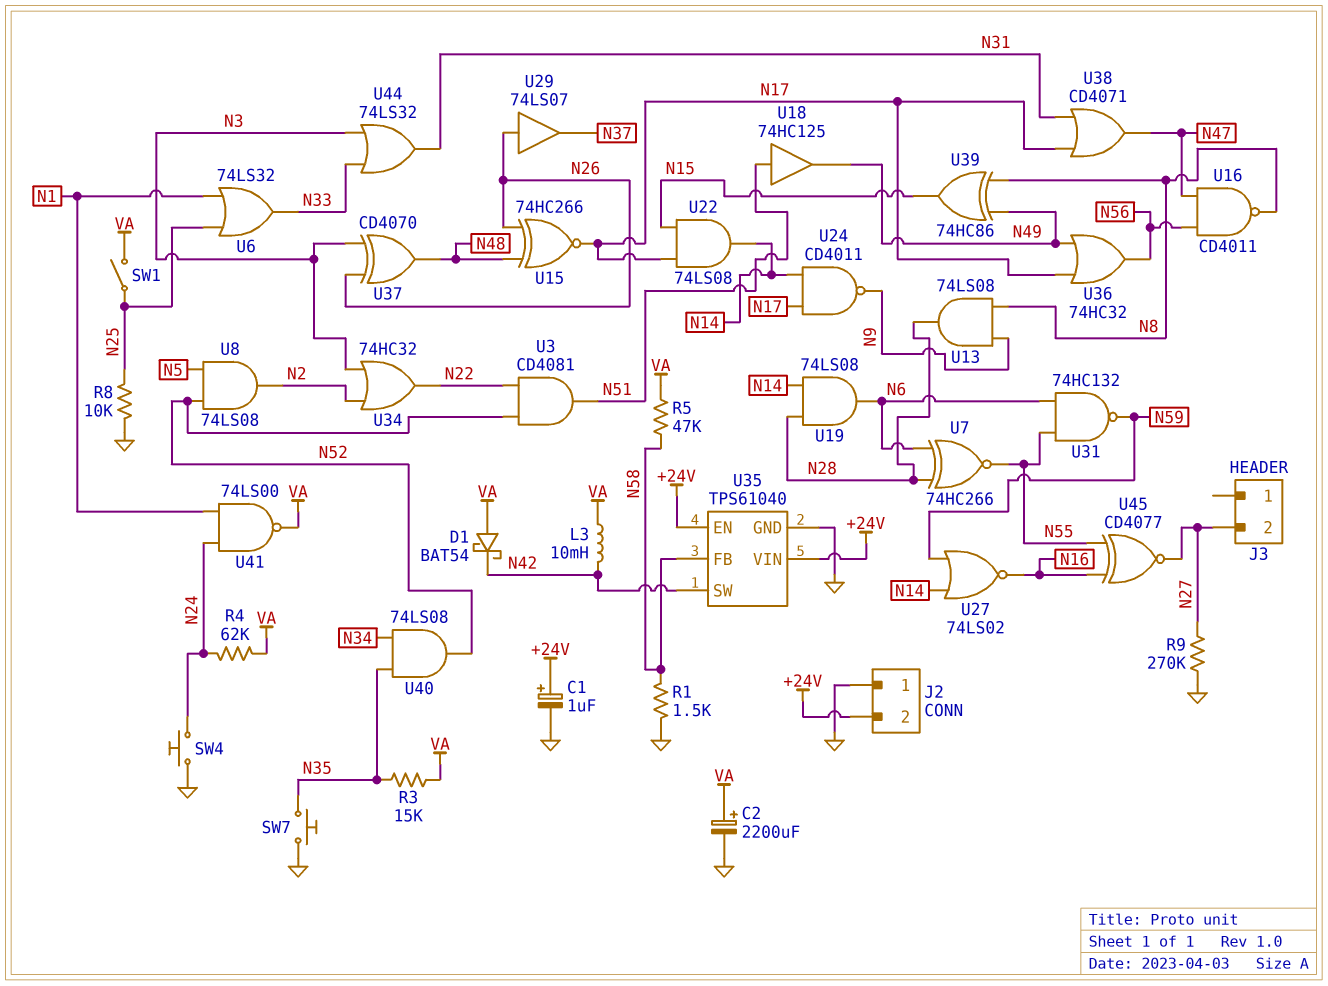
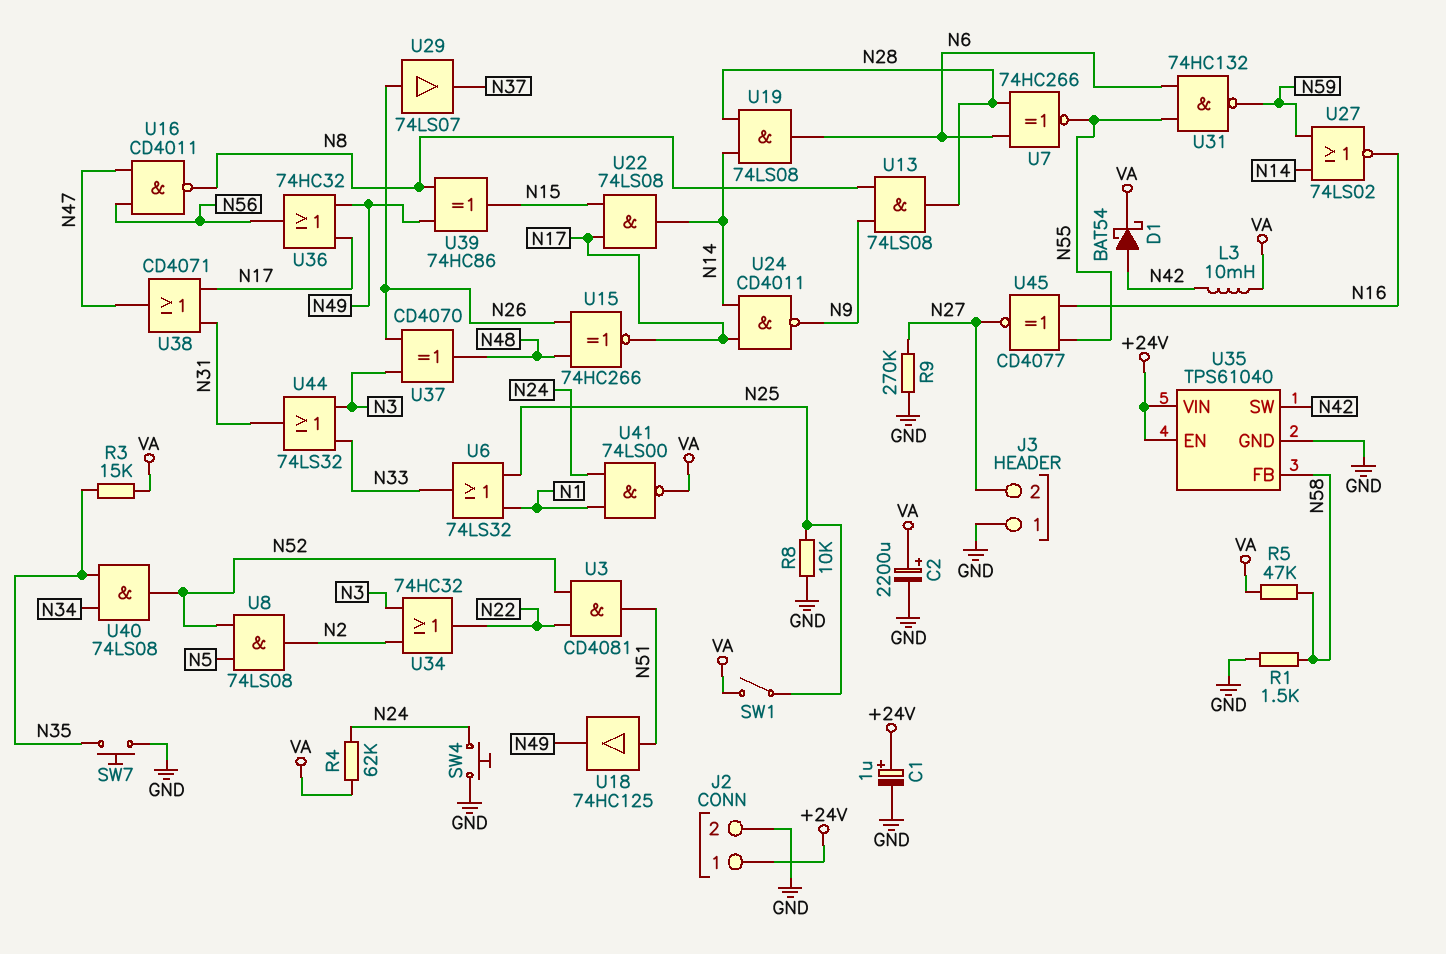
D1: schottky BAT54 (A VA, K N42) -> schottky BAT54 (A N42, K VA)
J2 pin 1: GND -> +24V
J2 pin 2: +24V -> GND
J3 pin 1: none -> GND

